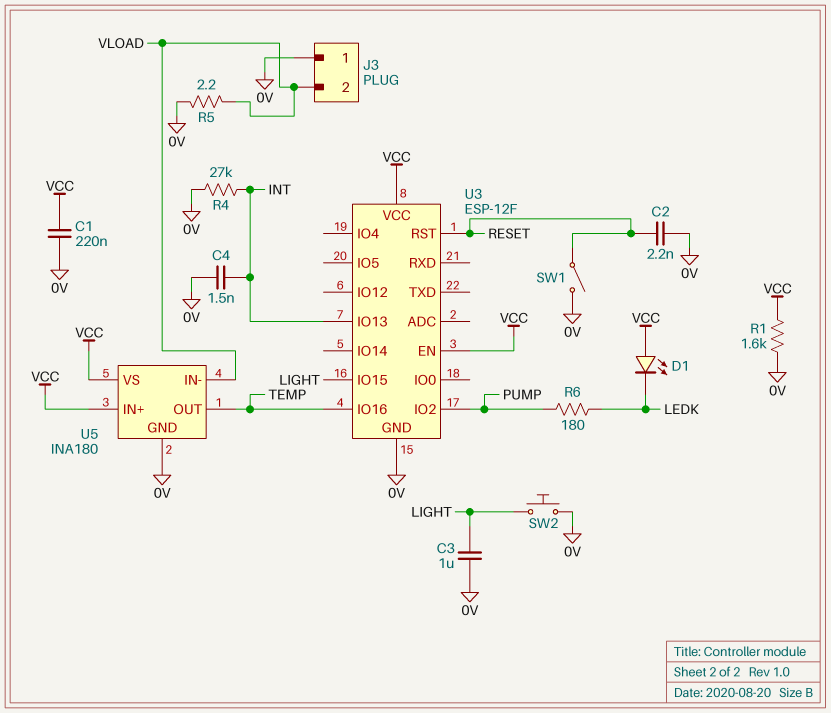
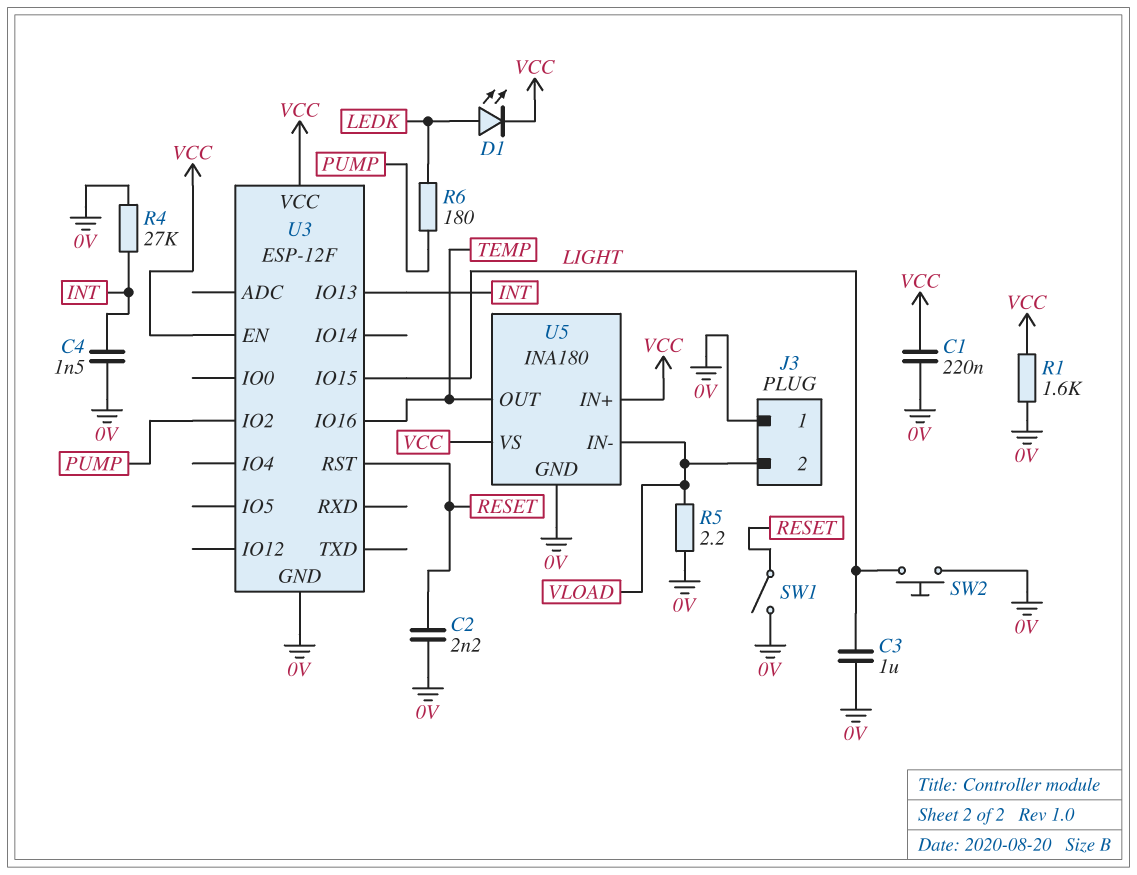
D1: LED (A VCC, K LEDK) -> LED (A LEDK, K VCC)

